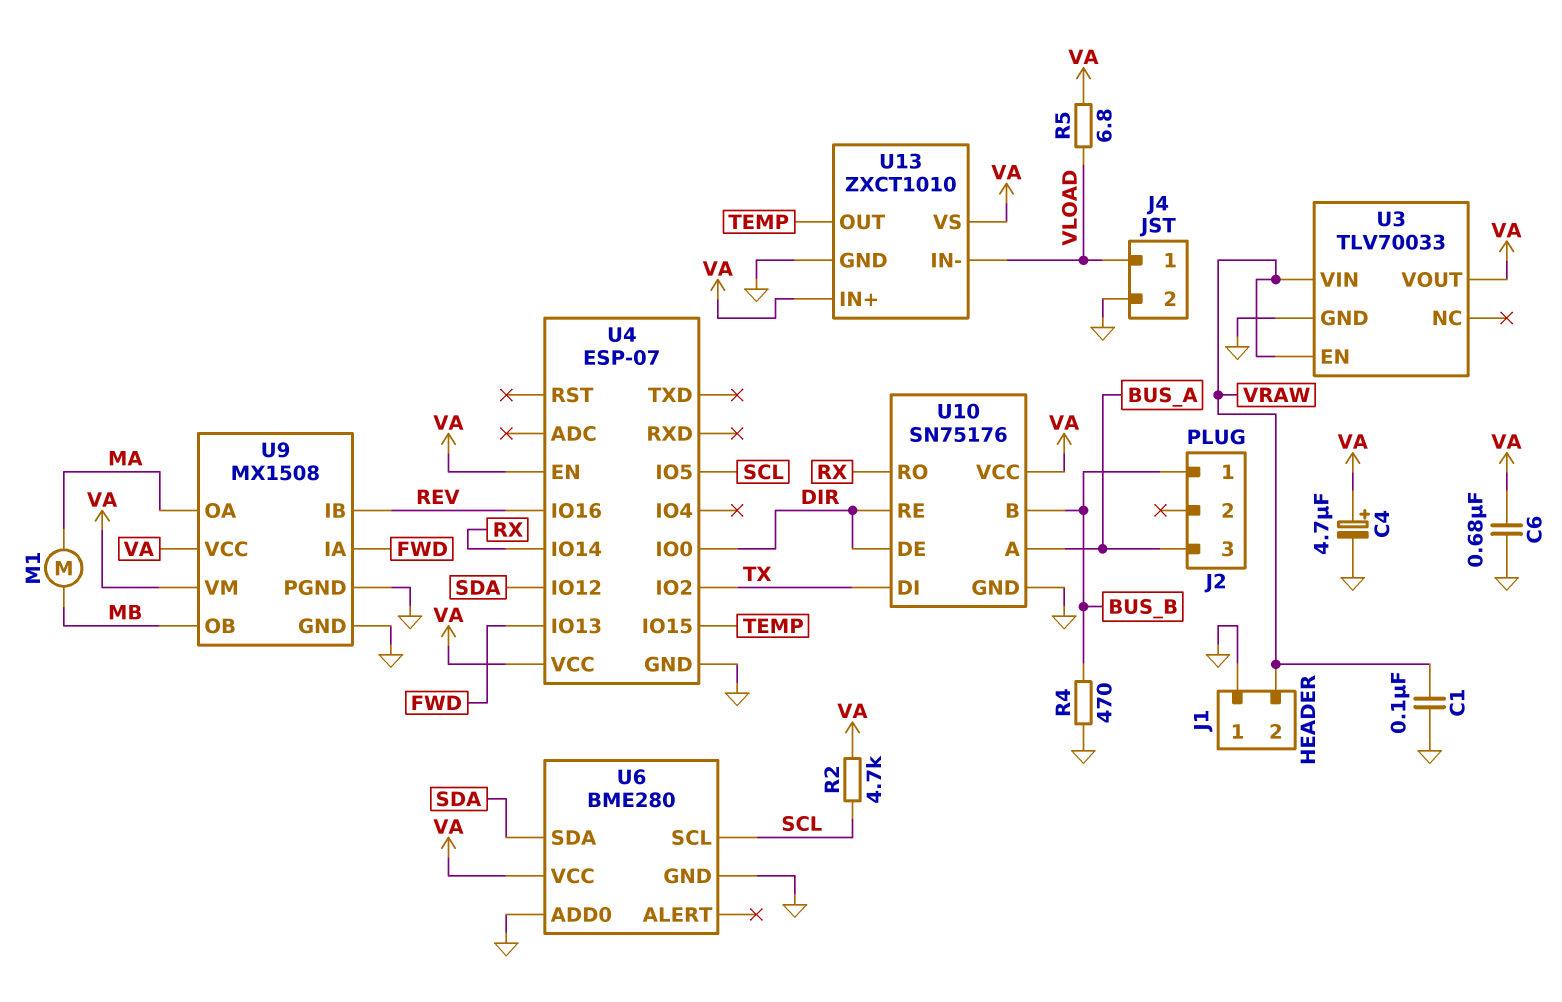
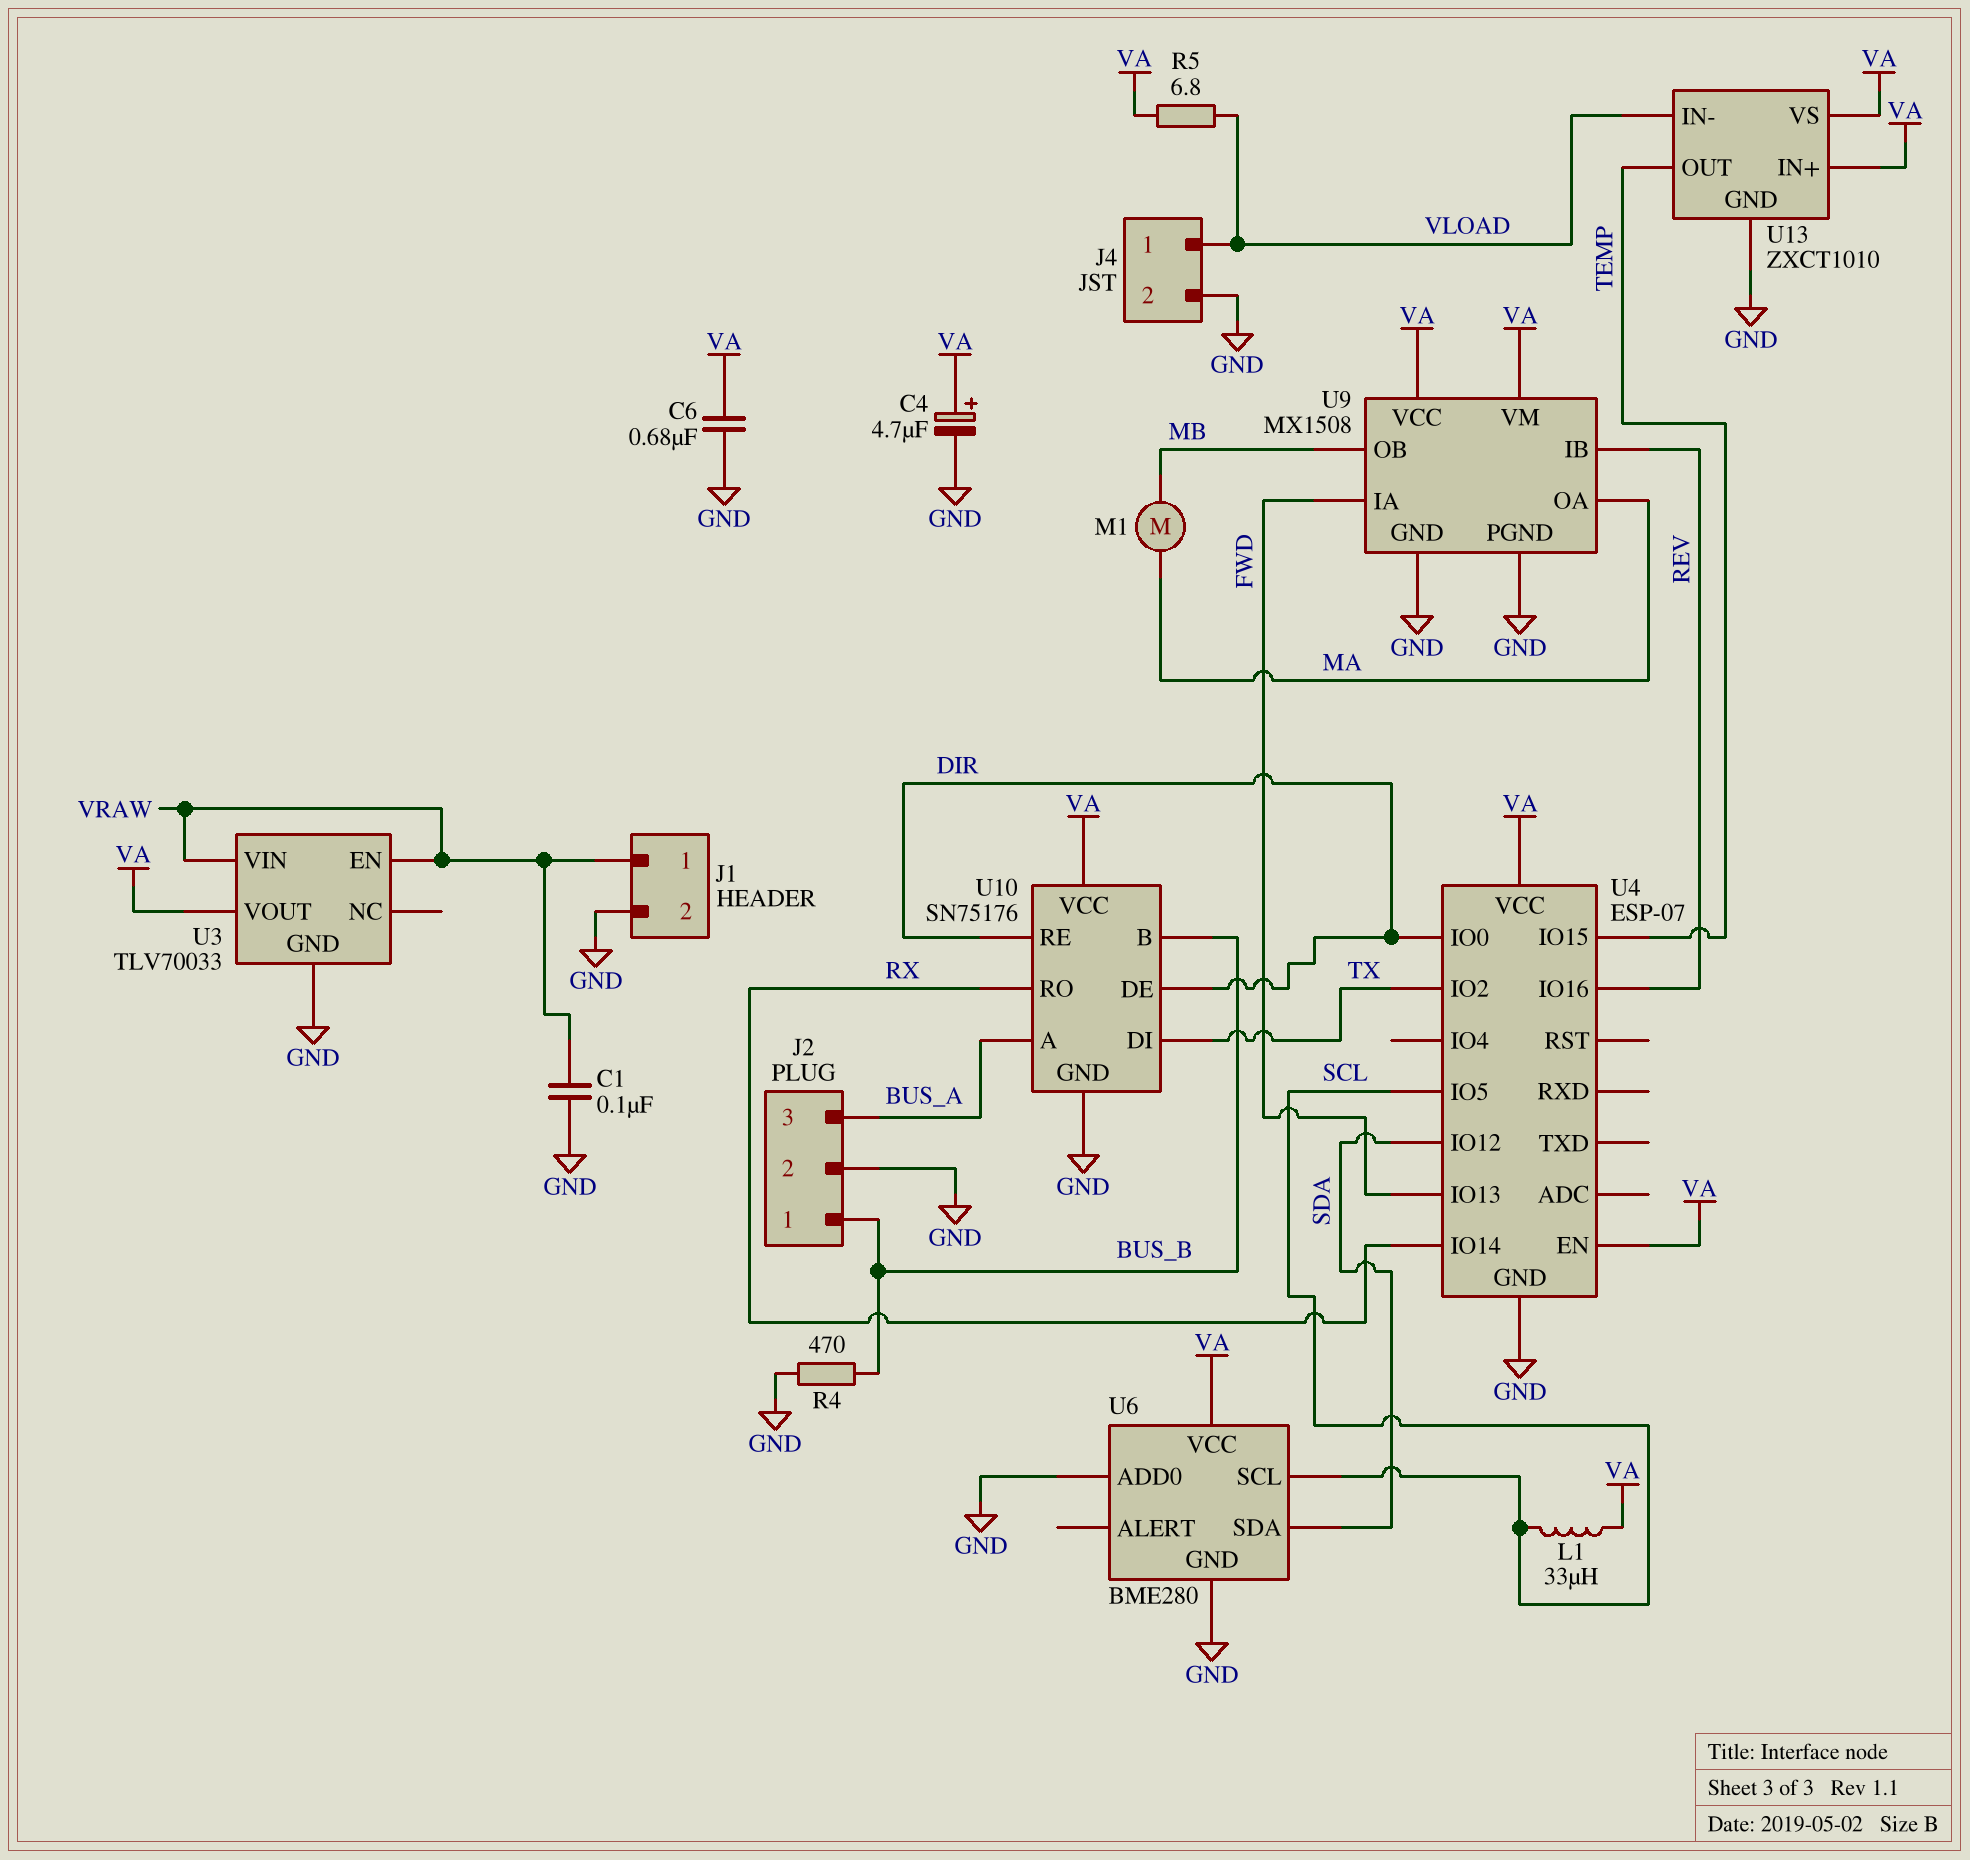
J1 pin 1: GND -> VRAW
J1 pin 2: VRAW -> GND
J2 pin 2: none -> GND
L1: none -> 33uH (SCL, VA)
R2: 4.7k (SCL, VA) -> none

